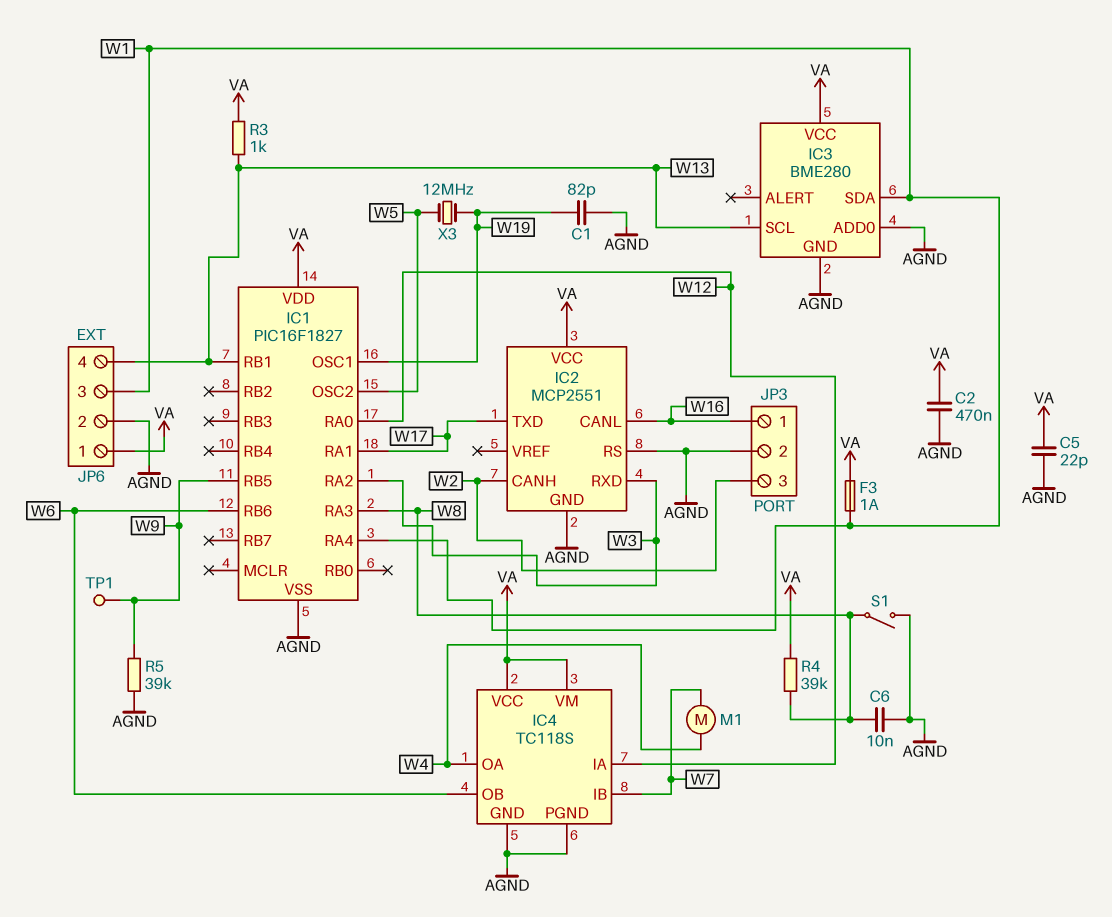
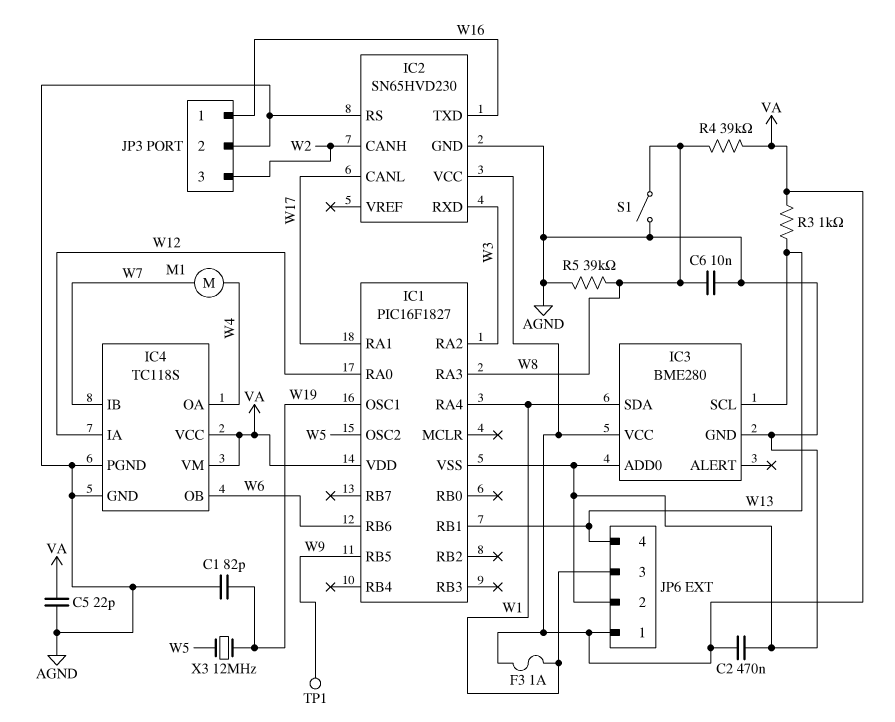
IC2: MCP2551 -> SN65HVD230
IC2 pin CANL: W16 -> W17
IC2 pin TXD: W17 -> W16
R5: 39k (AGND, W9) -> 39k (AGND, W8)

